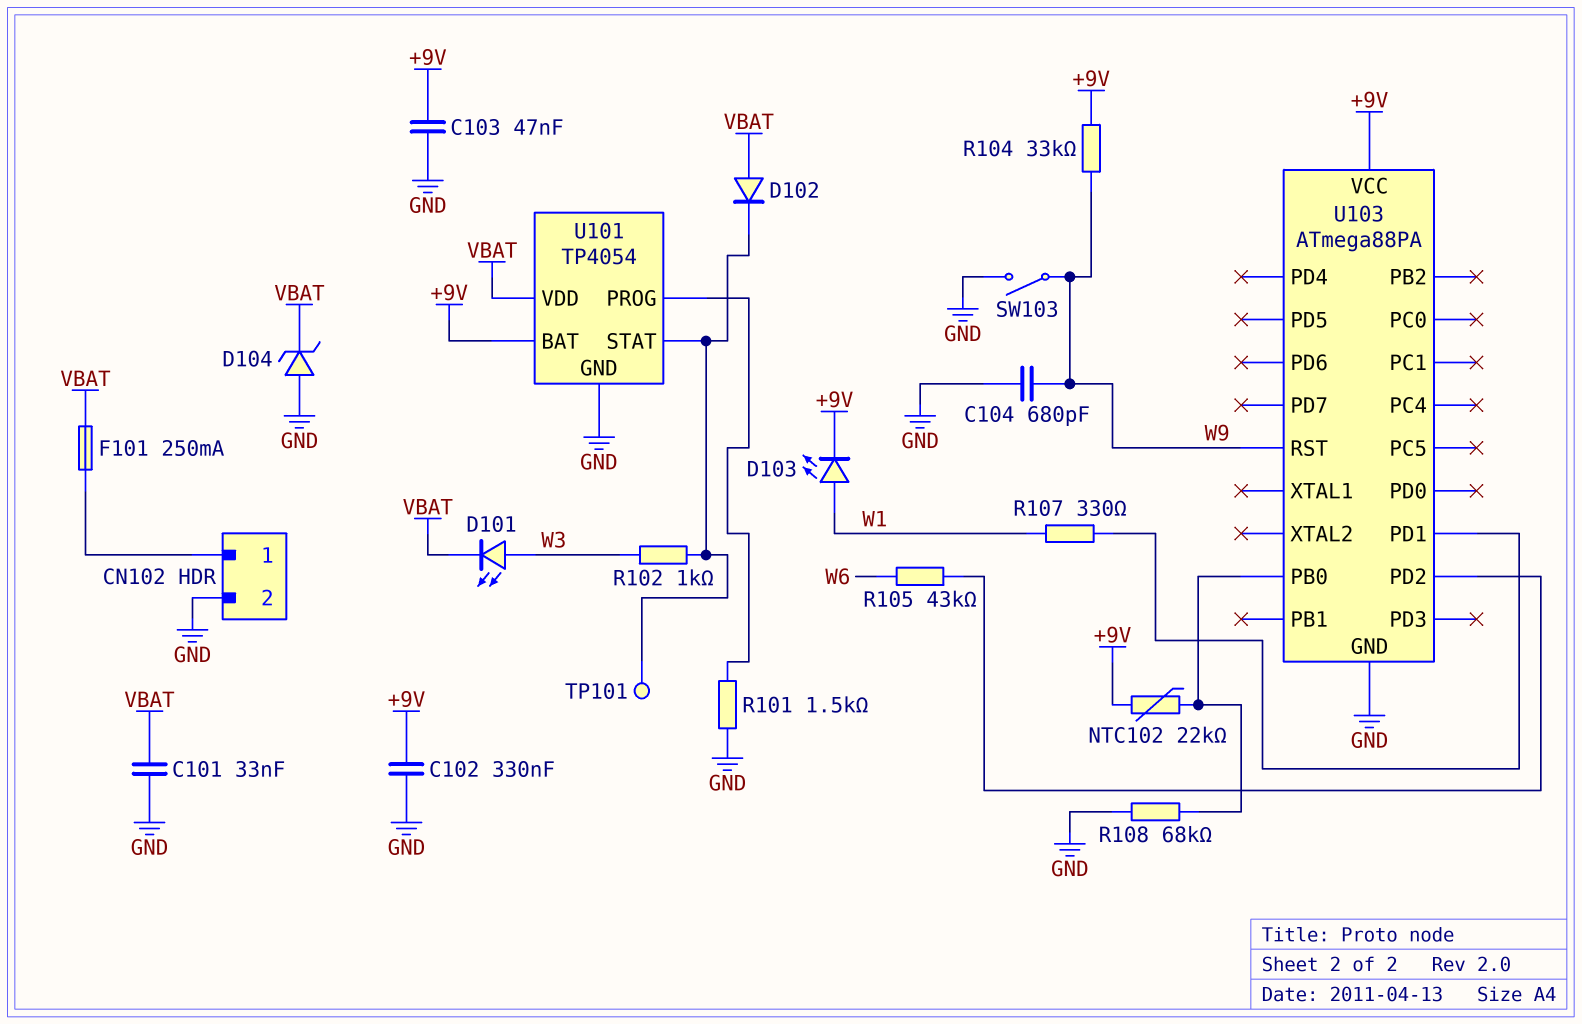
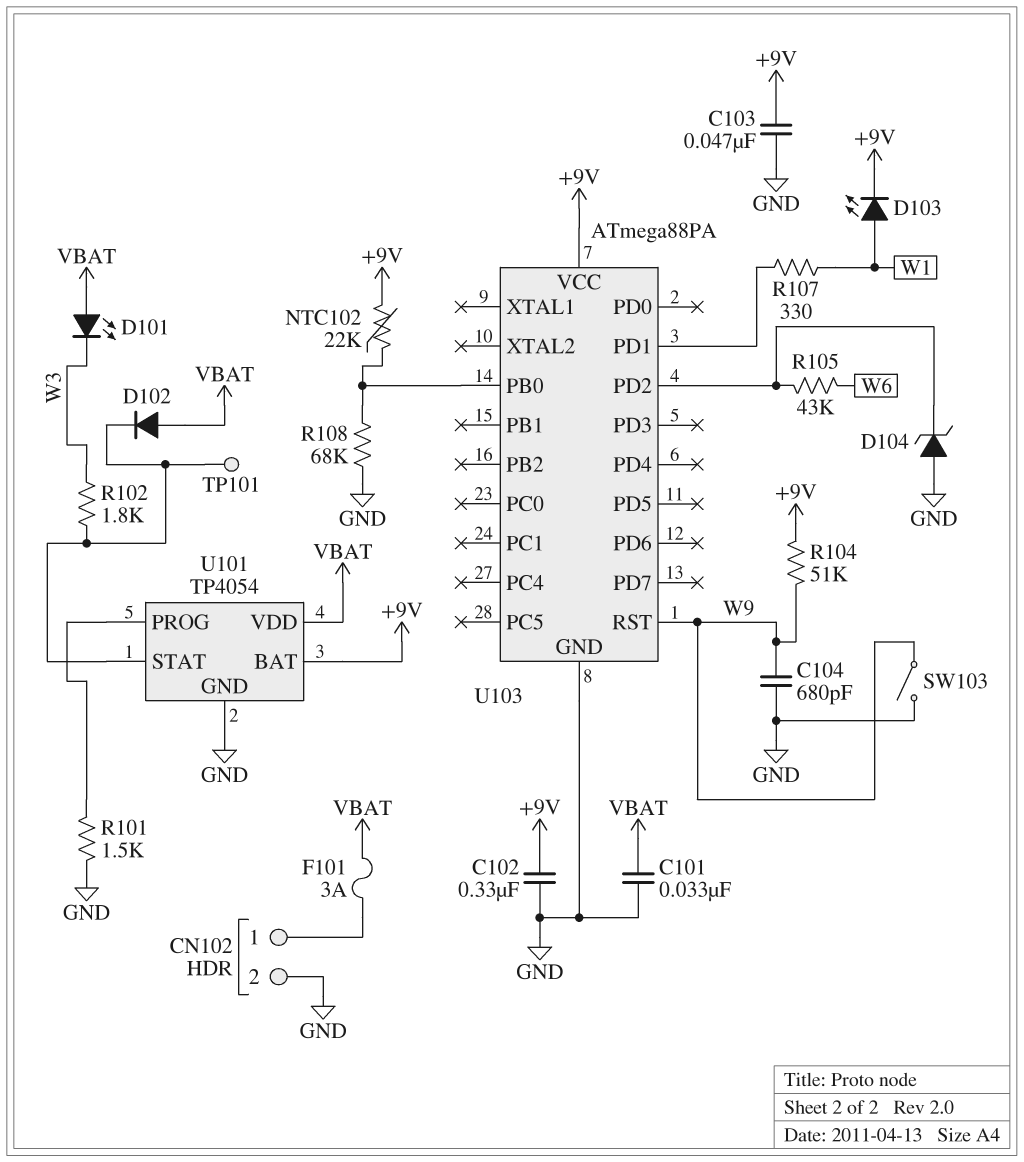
D101: LED (A W3, K VBAT) -> LED (A VBAT, K W3)
D104: zener (A GND, K VBAT) -> zener (A GND, K U103/PD2)
F101: 250mA (CN102/1, VBAT) -> 3A (CN102/1, VBAT)
R102: 1k (U101/STAT, W3) -> 1.8k (U101/STAT, W3)
R104: 33k (+9V, W9) -> 51k (+9V, W9)

